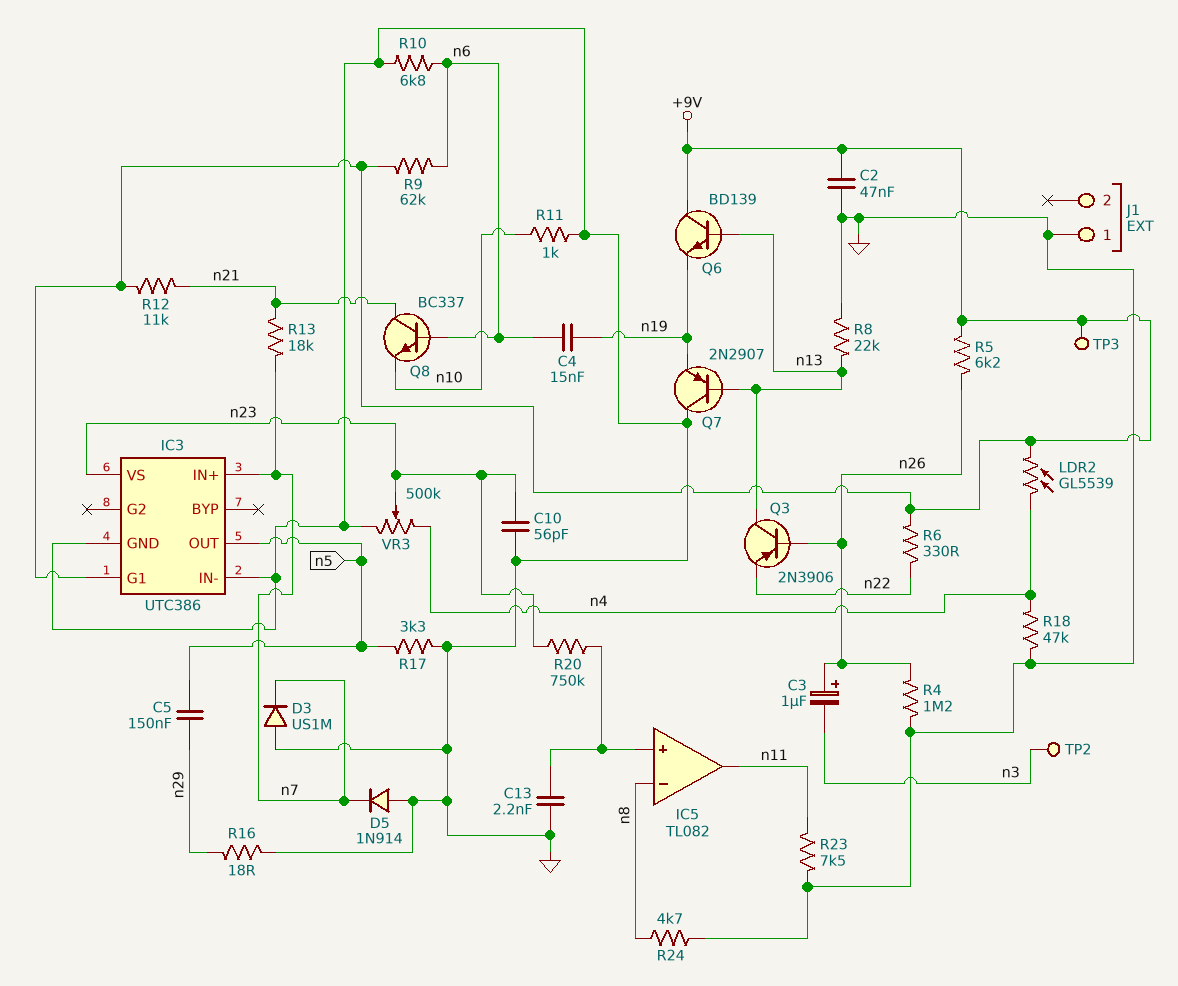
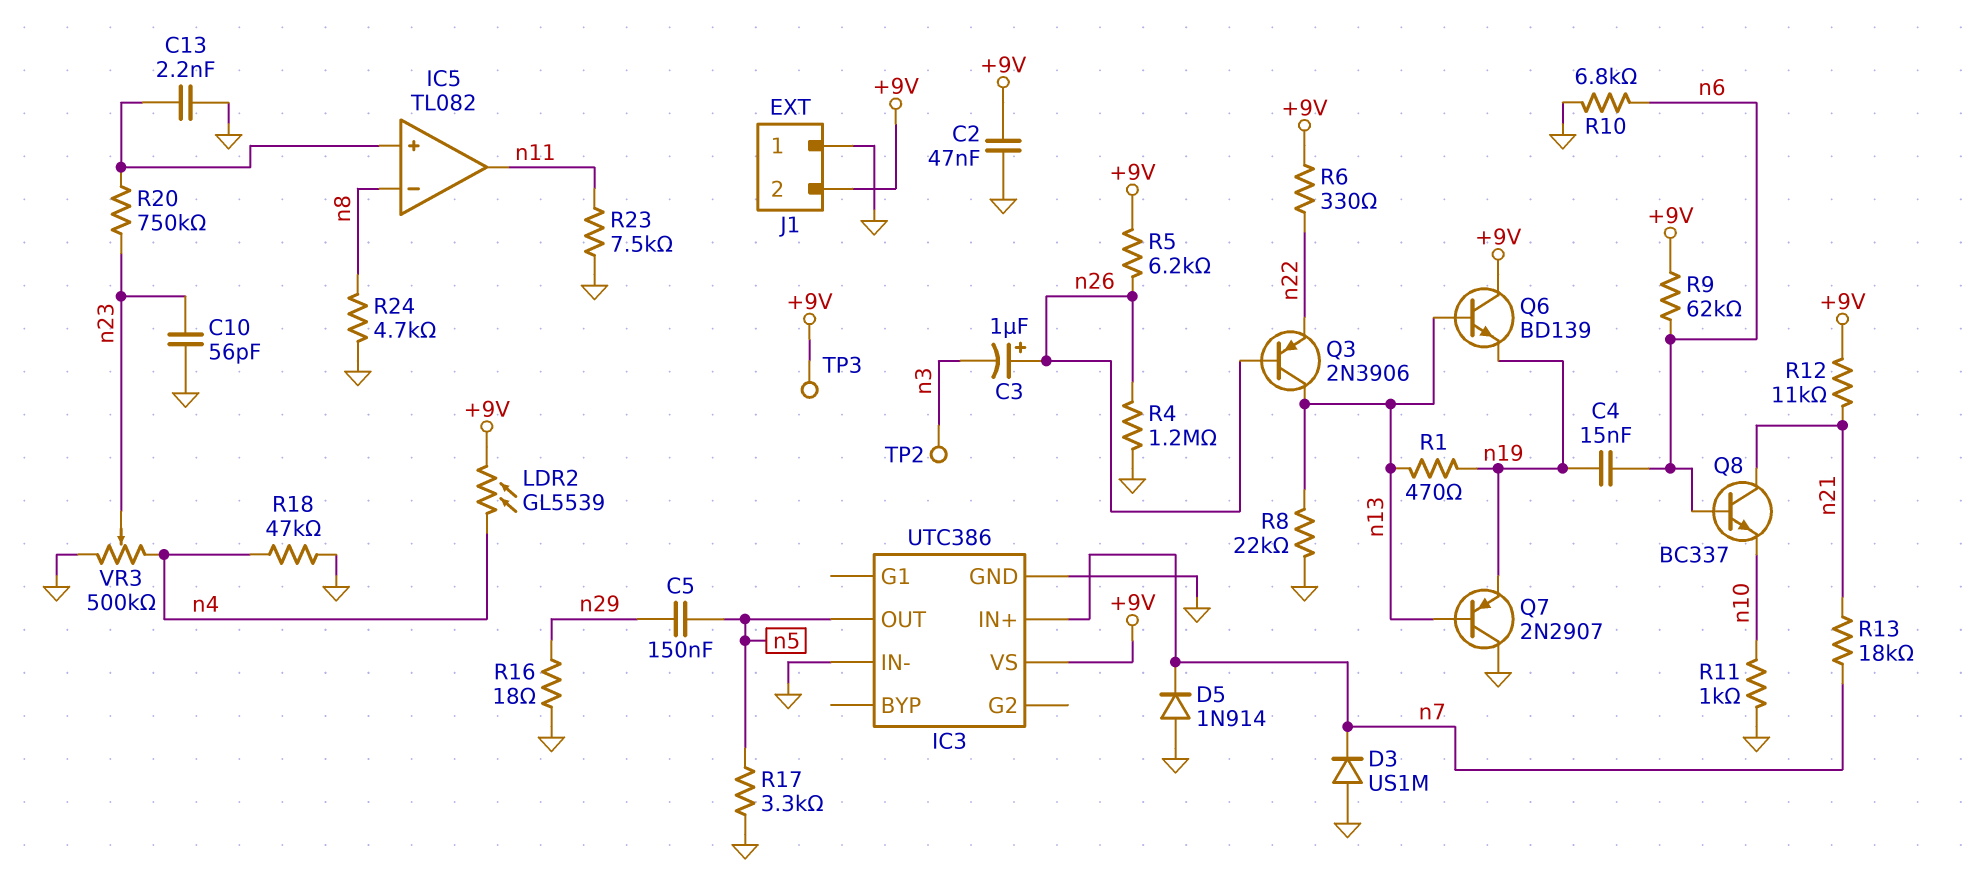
IC3 pin G1: +9V -> none
IC3 pin VS: n23 -> +9V
J1 pin 2: none -> +9V
R1: none -> 470 (n13, n19)

